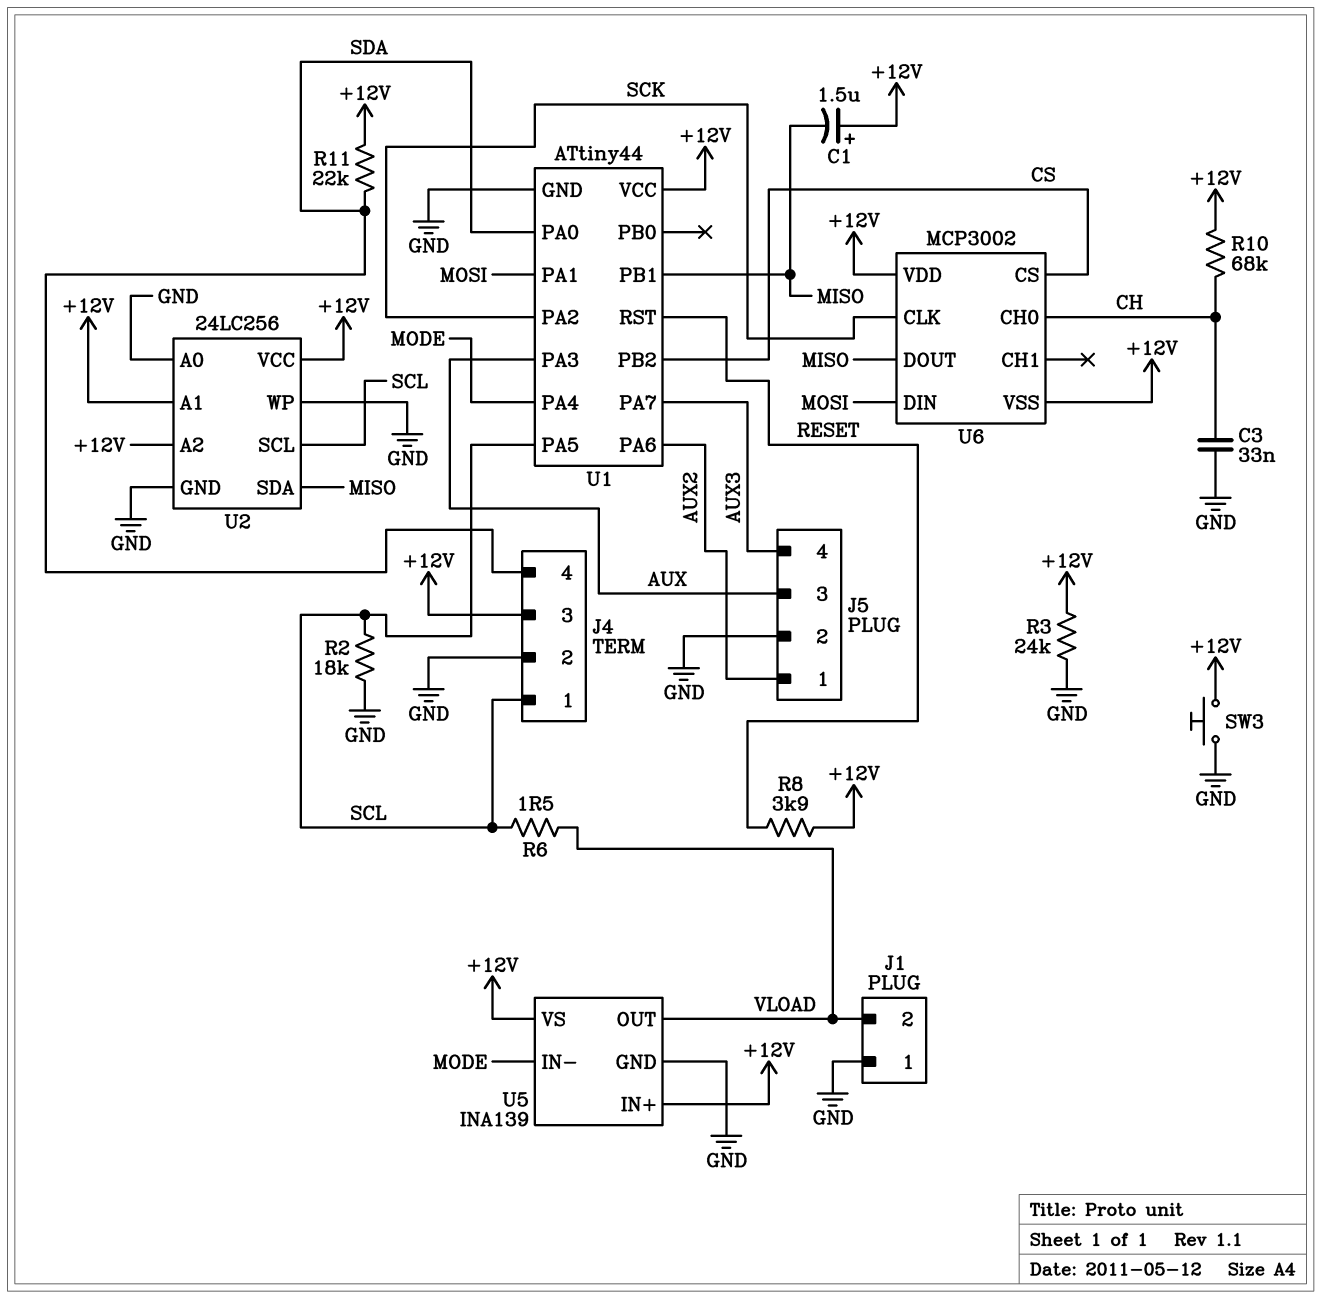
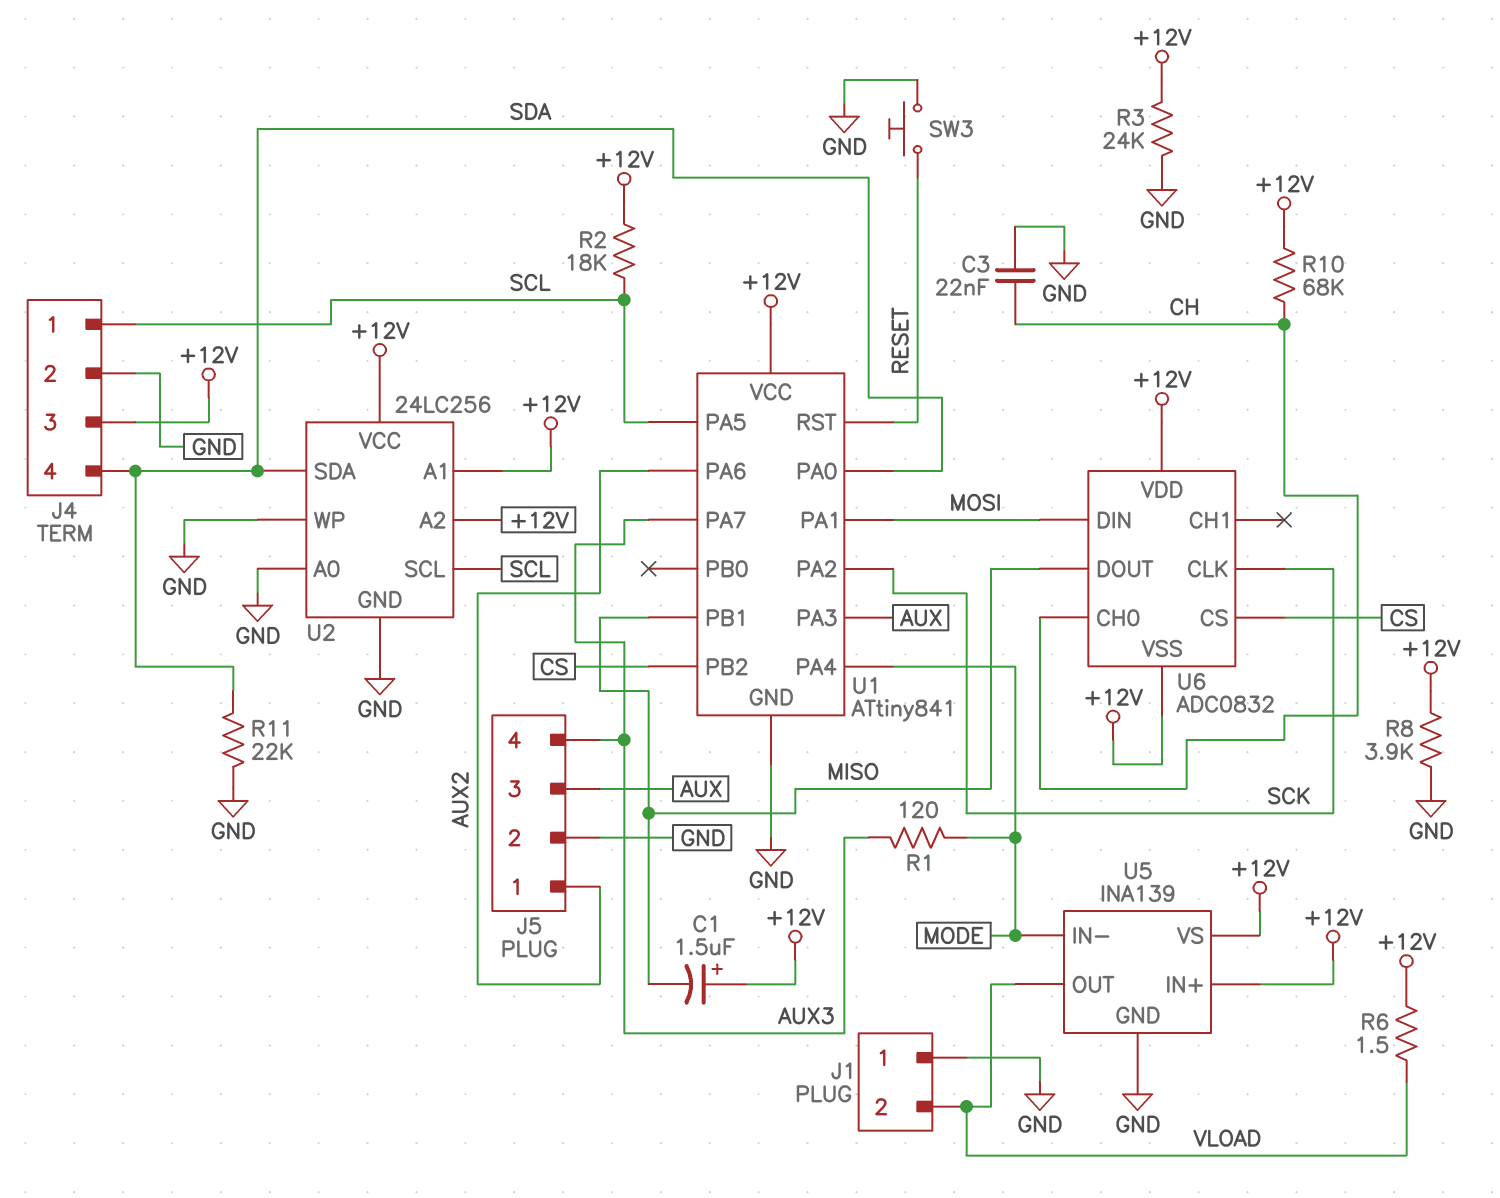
C3: 33nF (CH, GND) -> 22nF (CH, GND)
R1: none -> 120 (AUX3, MODE)
R2: 18k (GND, SCL) -> 18k (+12V, SCL)
R6: 1.5 (SCL, VLOAD) -> 1.5 (+12V, VLOAD)
R8: 3.9k (+12V, RESET) -> 3.9k (+12V, GND)
R11: 22k (+12V, SDA) -> 22k (GND, SDA)
SW3: button (+12V, GND) -> button (GND, RESET)
U1: ATtiny44 -> ATtiny841
U2 pin SDA: MISO -> SDA
U6: MCP3002 -> ADC0832

